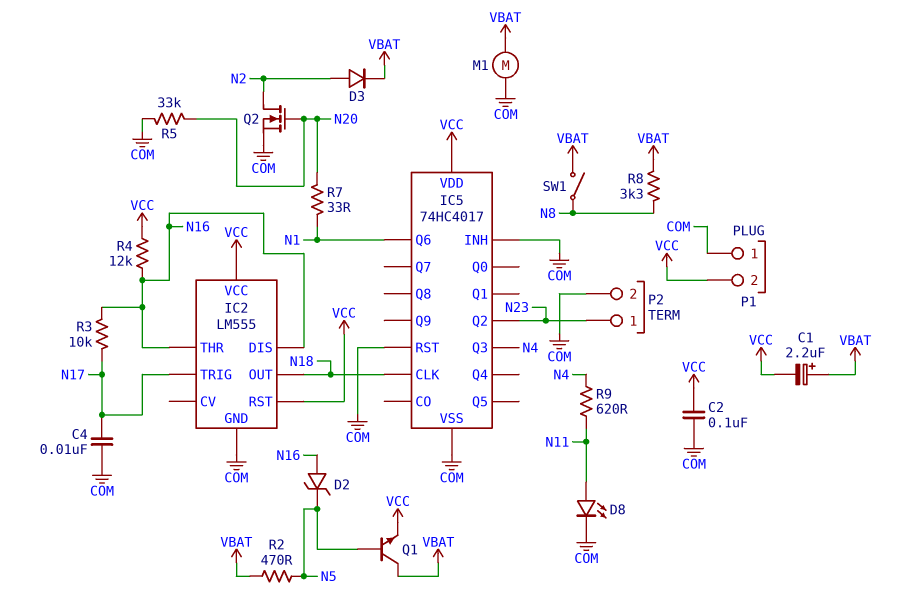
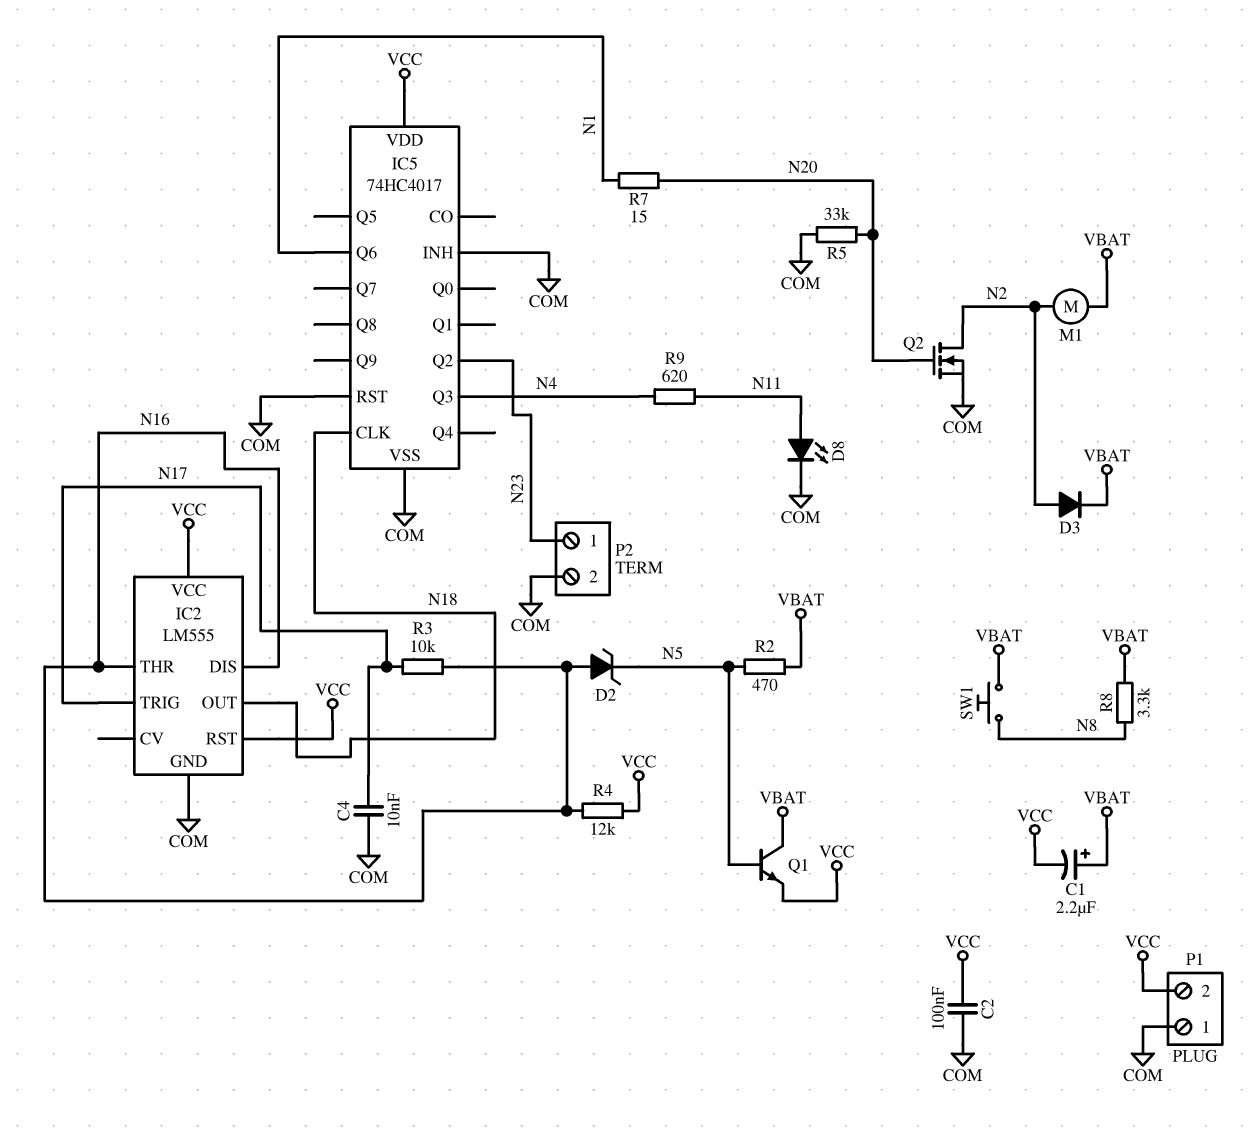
M1: motor (COM, VBAT) -> motor (N2, VBAT)
R7: 33 (N1, N20) -> 15 (N1, N20)
SW1: switch (N8, VBAT) -> button (N8, VBAT)

